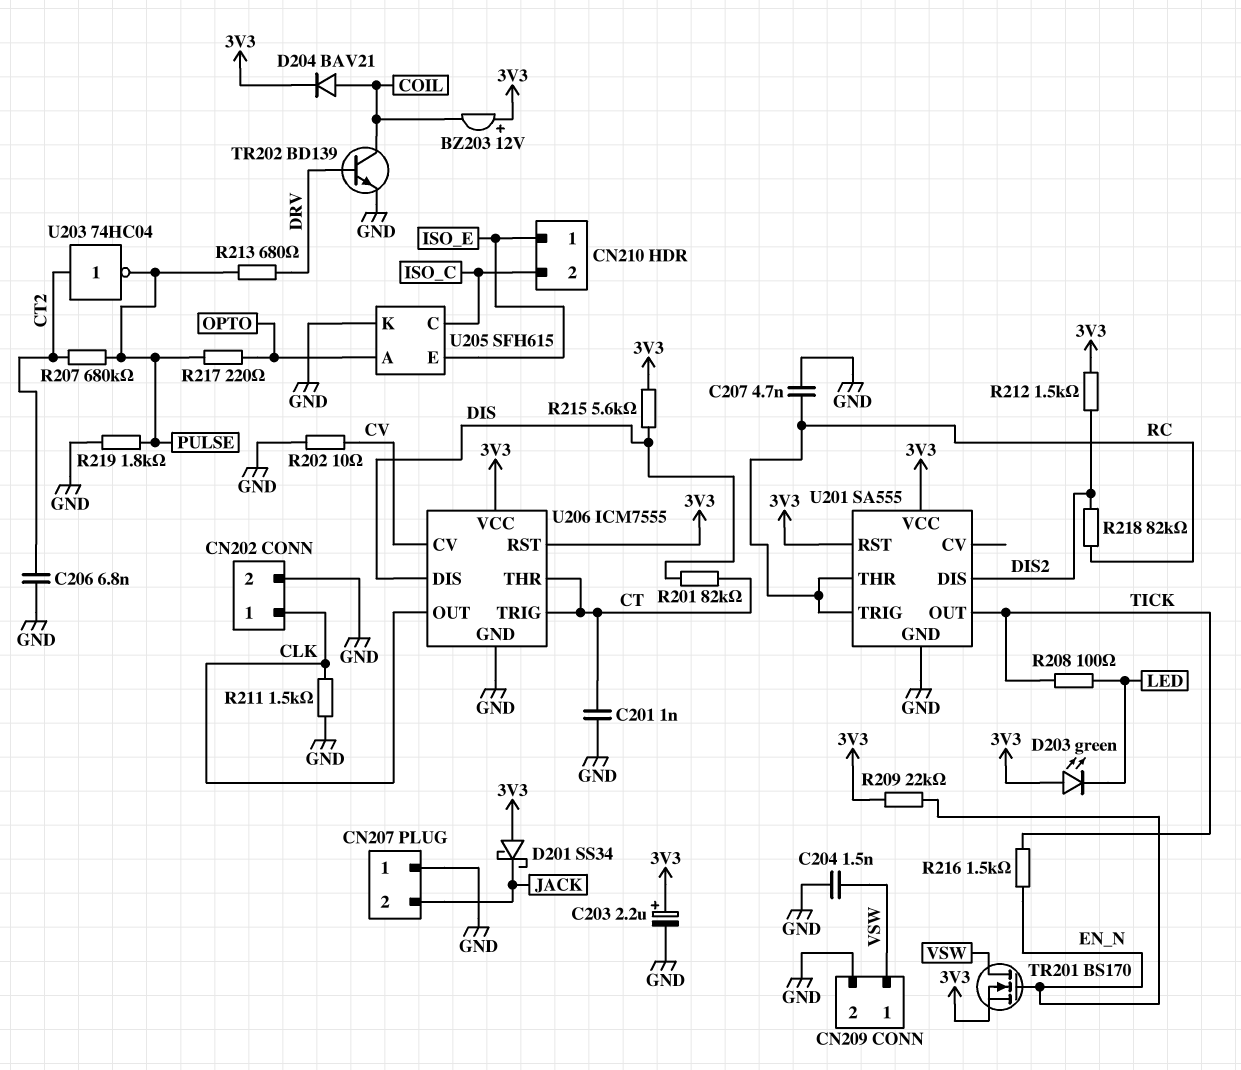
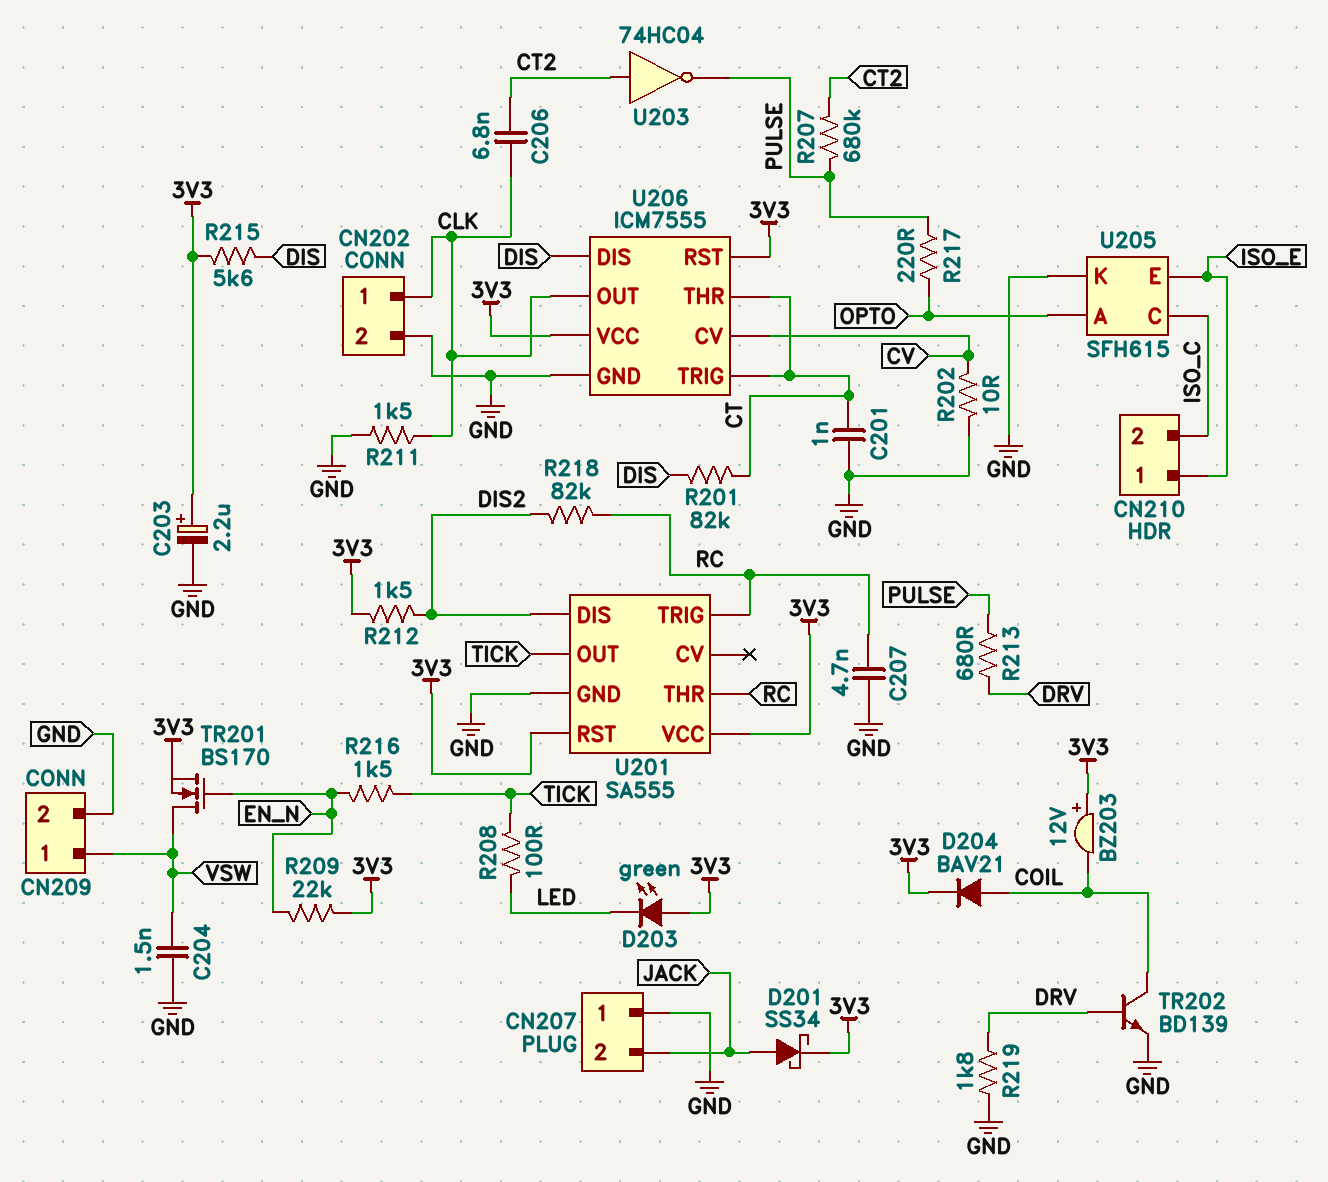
C206: 6.8nF (CT2, GND) -> 6.8nF (CLK, CT2)
D201: schottky SS34 (A 3V3, K JACK) -> schottky SS34 (A JACK, K 3V3)
R219: 1.8k (GND, PULSE) -> 1.8k (DRV, GND)

